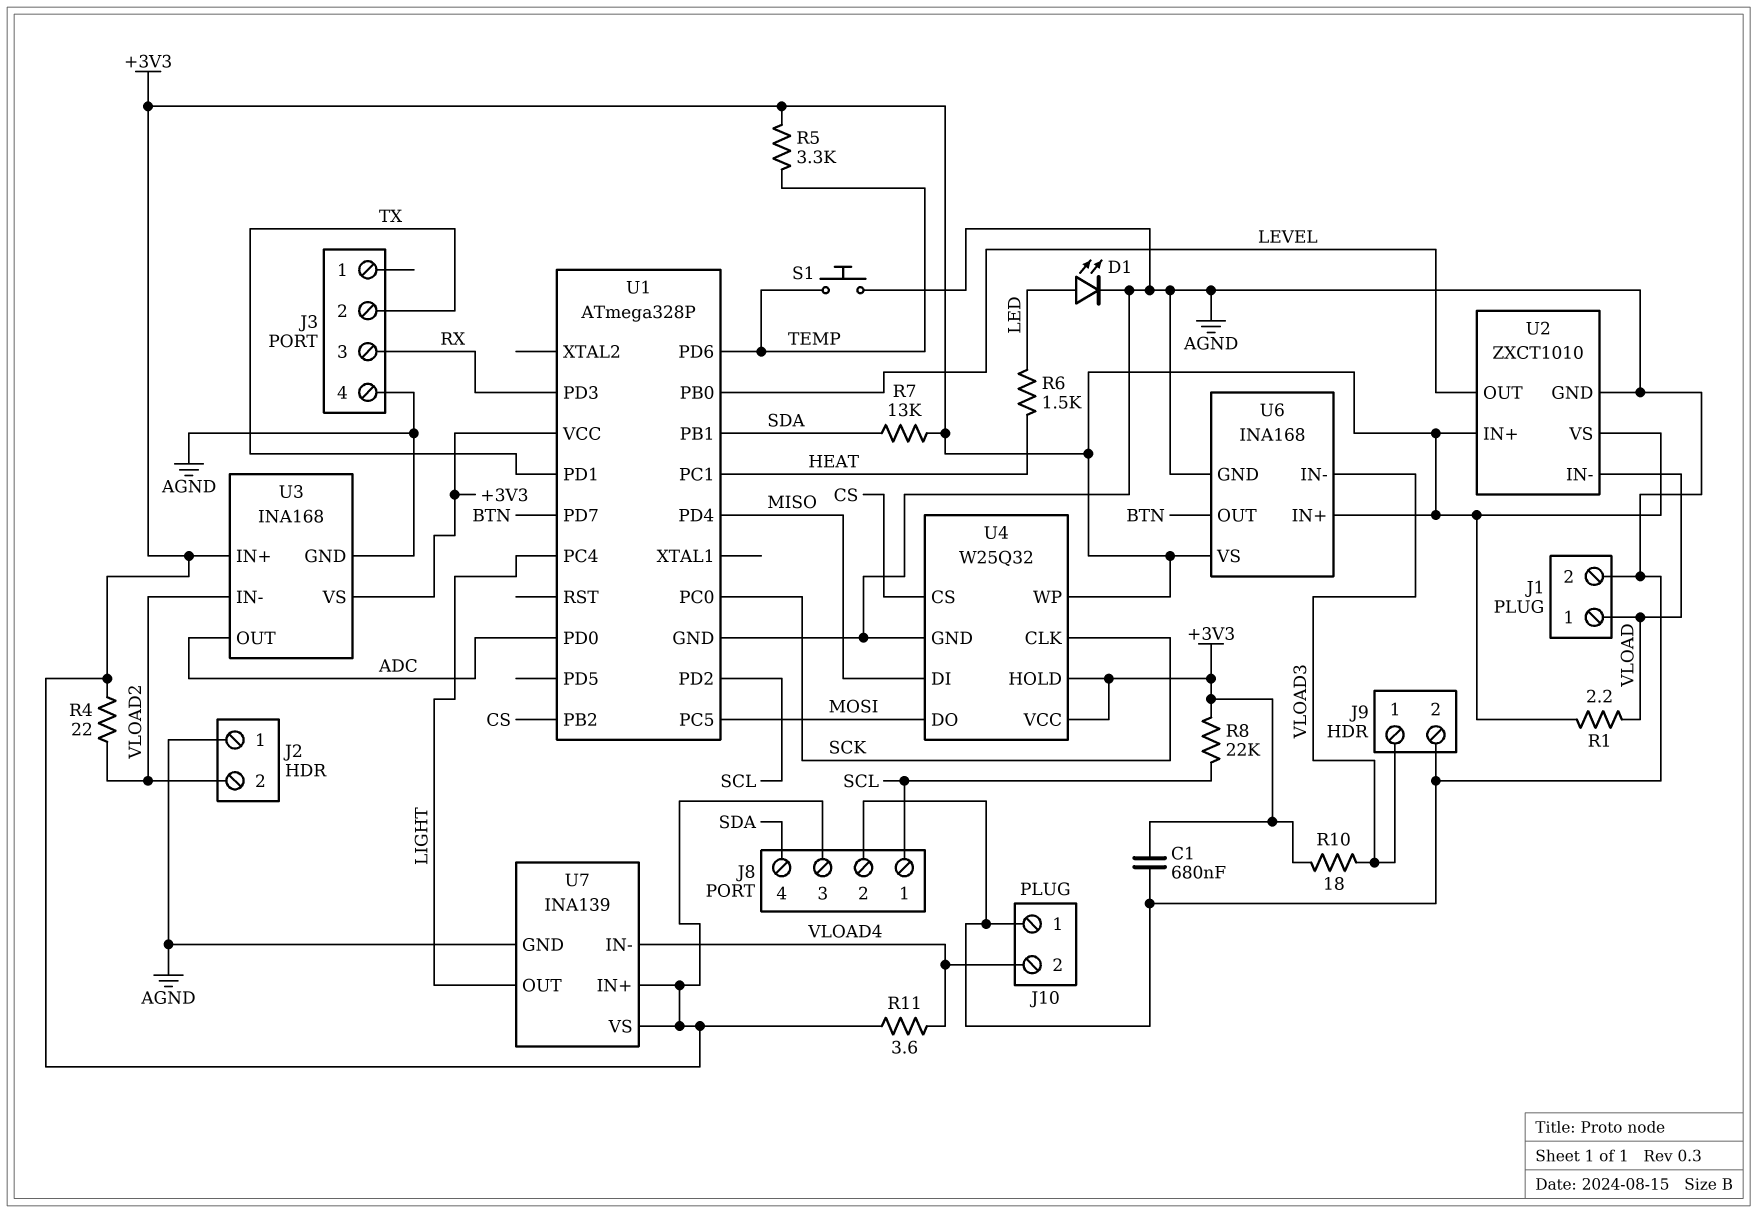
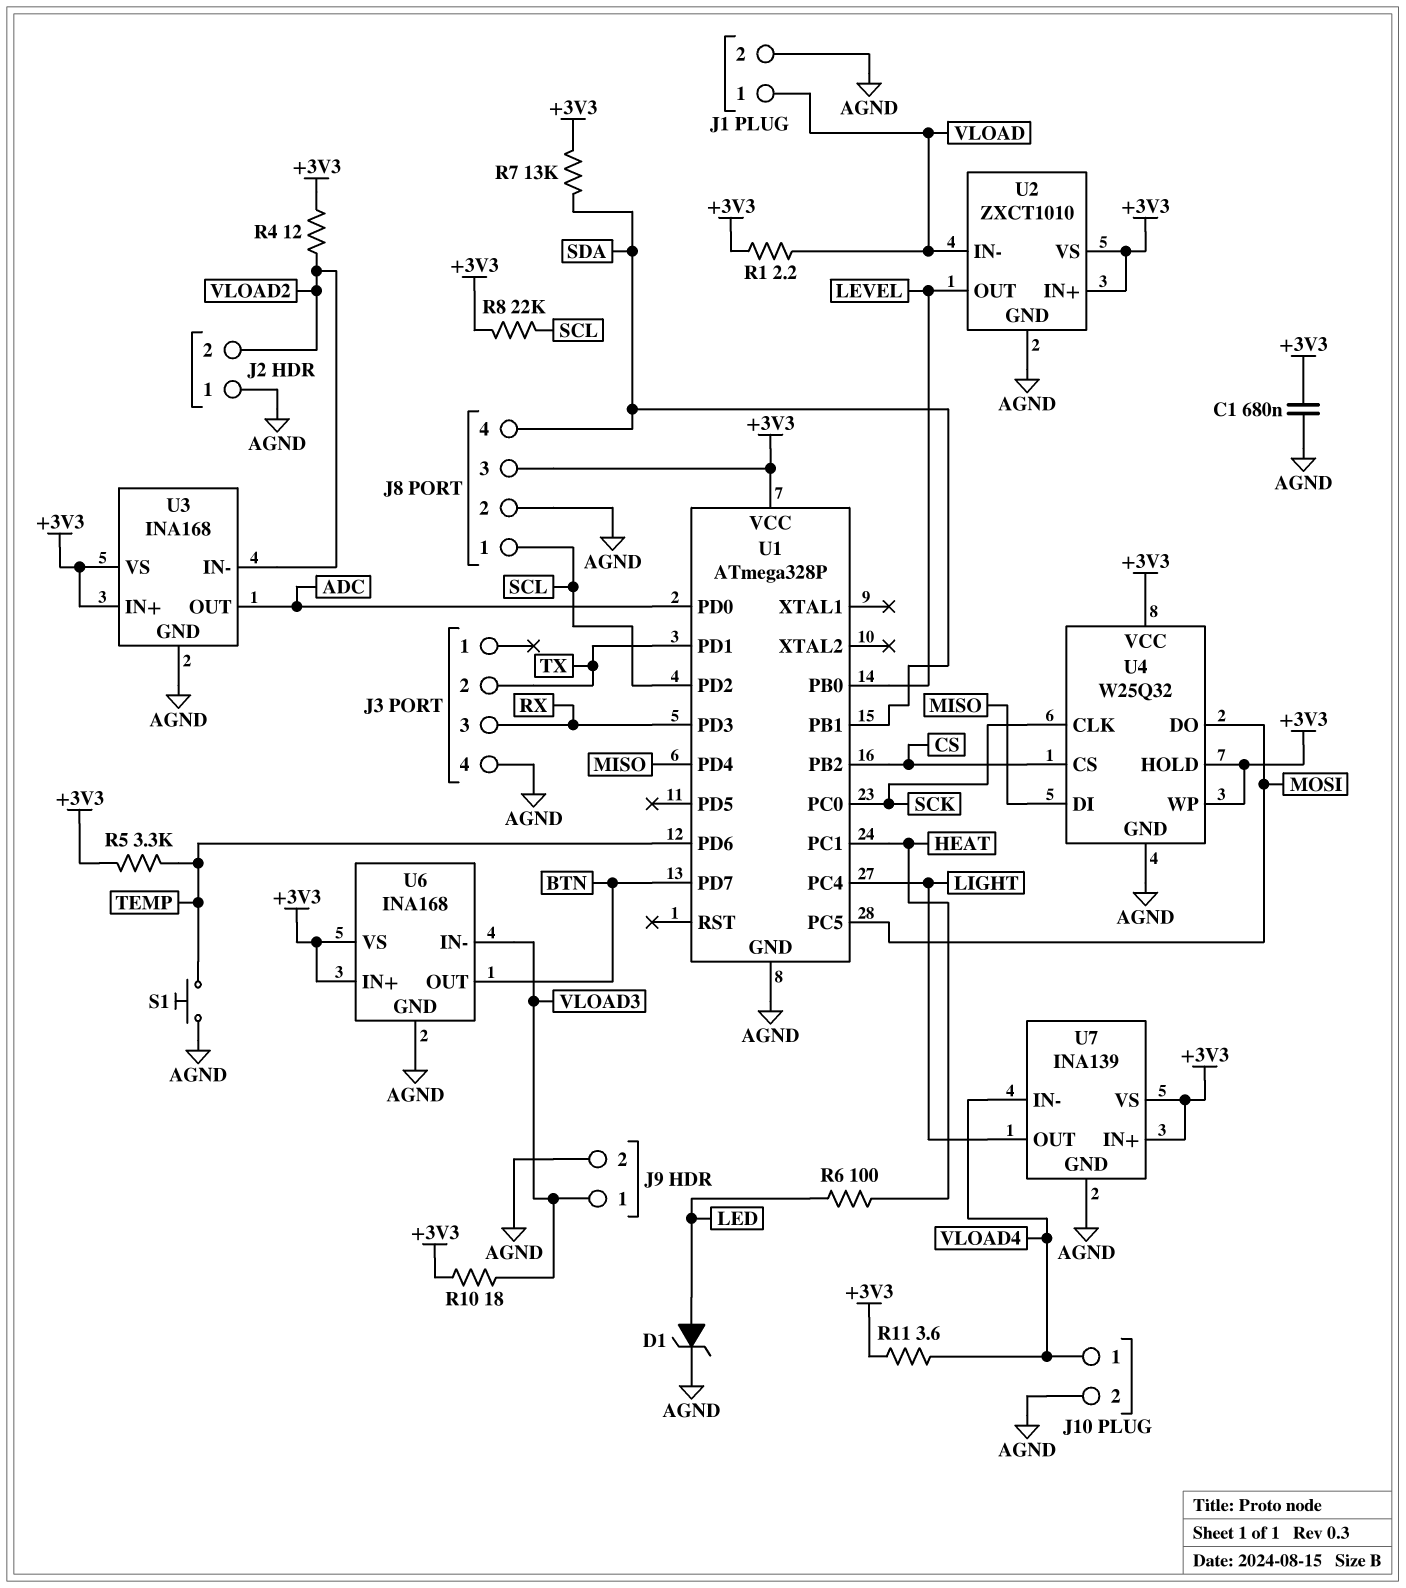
D1: LED (A LED, K AGND) -> zener (A LED, K AGND)
J10 pin 1: AGND -> VLOAD4
J10 pin 2: VLOAD4 -> AGND
R4: 22 (+3V3, VLOAD2) -> 12 (+3V3, VLOAD2)
R6: 1.5k (HEAT, LED) -> 100 (HEAT, LED)

